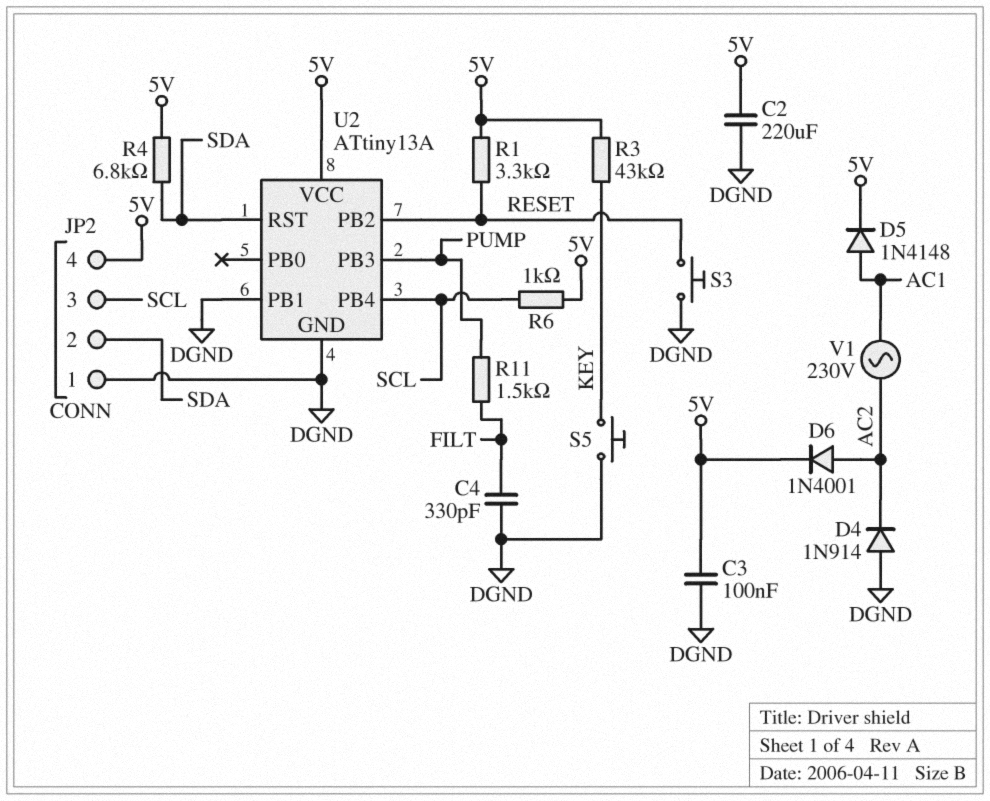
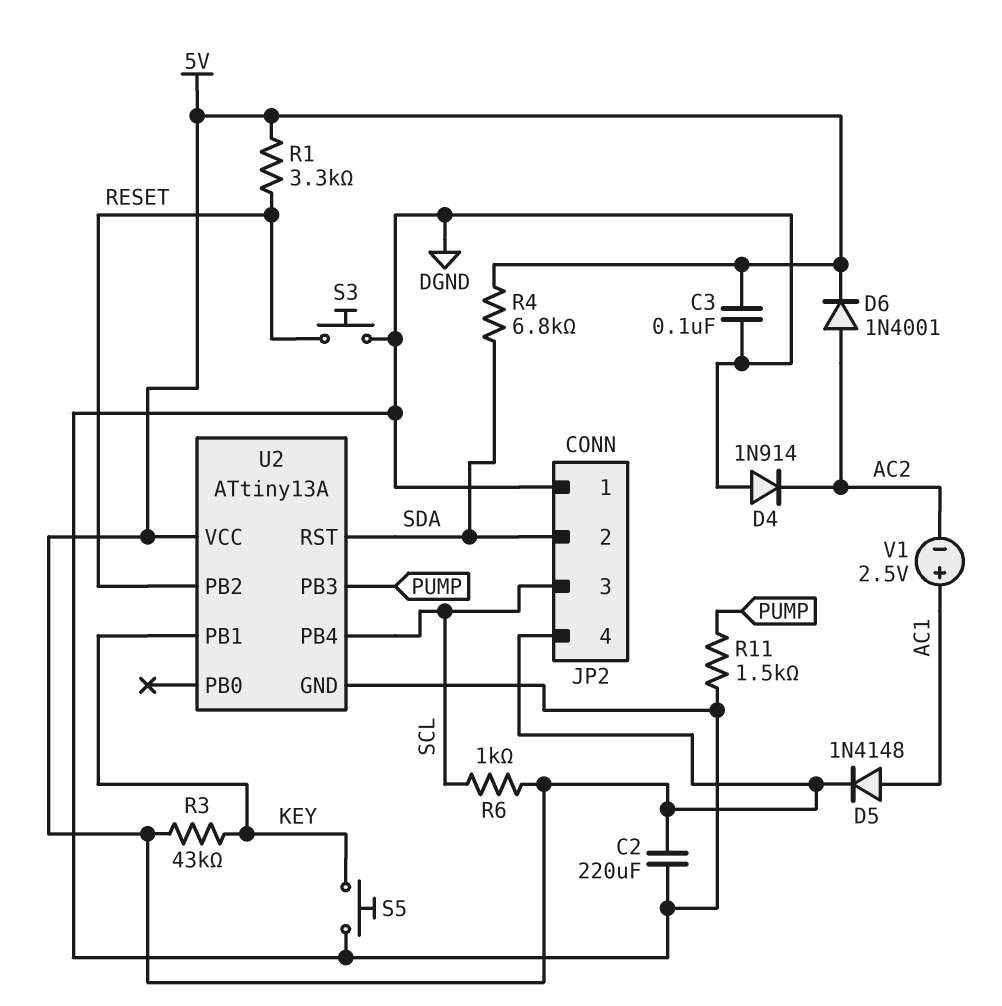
C4: 330pF (DGND, FILT) -> none
R11: 1.5k (FILT, PUMP) -> 1.5k (DGND, PUMP)
U2 pin PB1: DGND -> KEY
V1: AC 230V (AC1, AC2) -> 2.5V (plus AC1, minus AC2)

